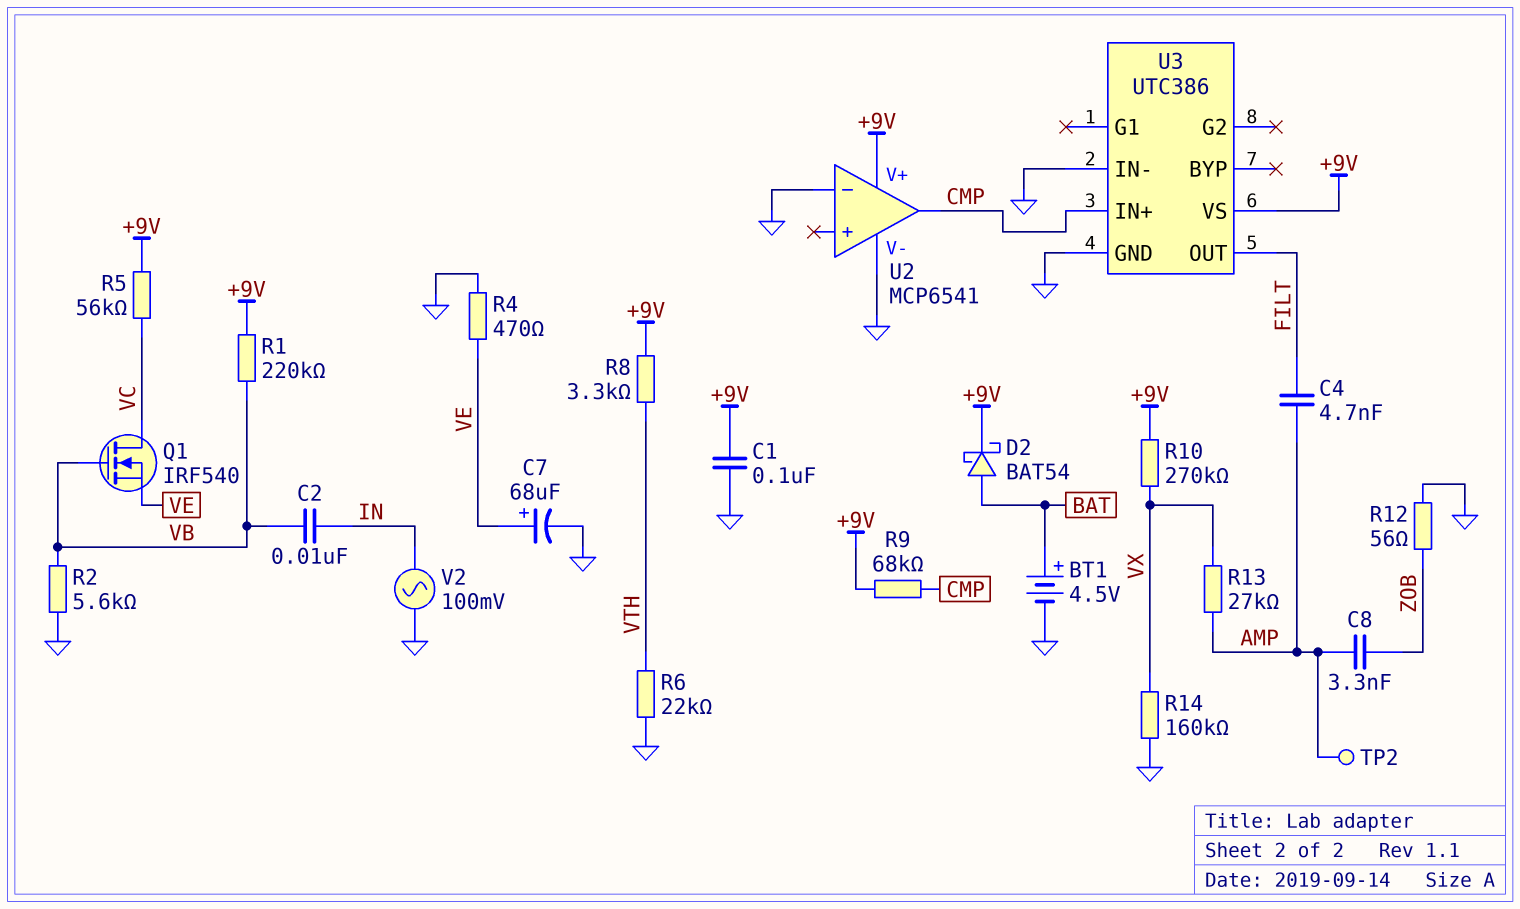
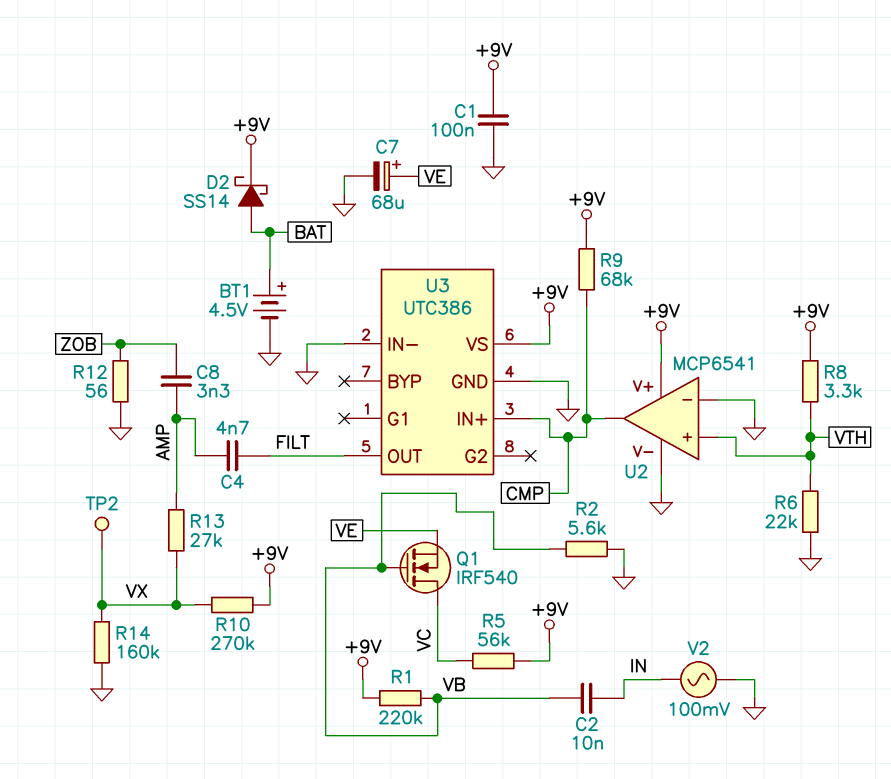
D2: schottky BAT54 (A BAT, K +9V) -> schottky SS14 (A BAT, K +9V)
R4: 470 (GND, VE) -> none
TP2: test point (AMP) -> test point (VX)
U2 pin in+: none -> VTH

